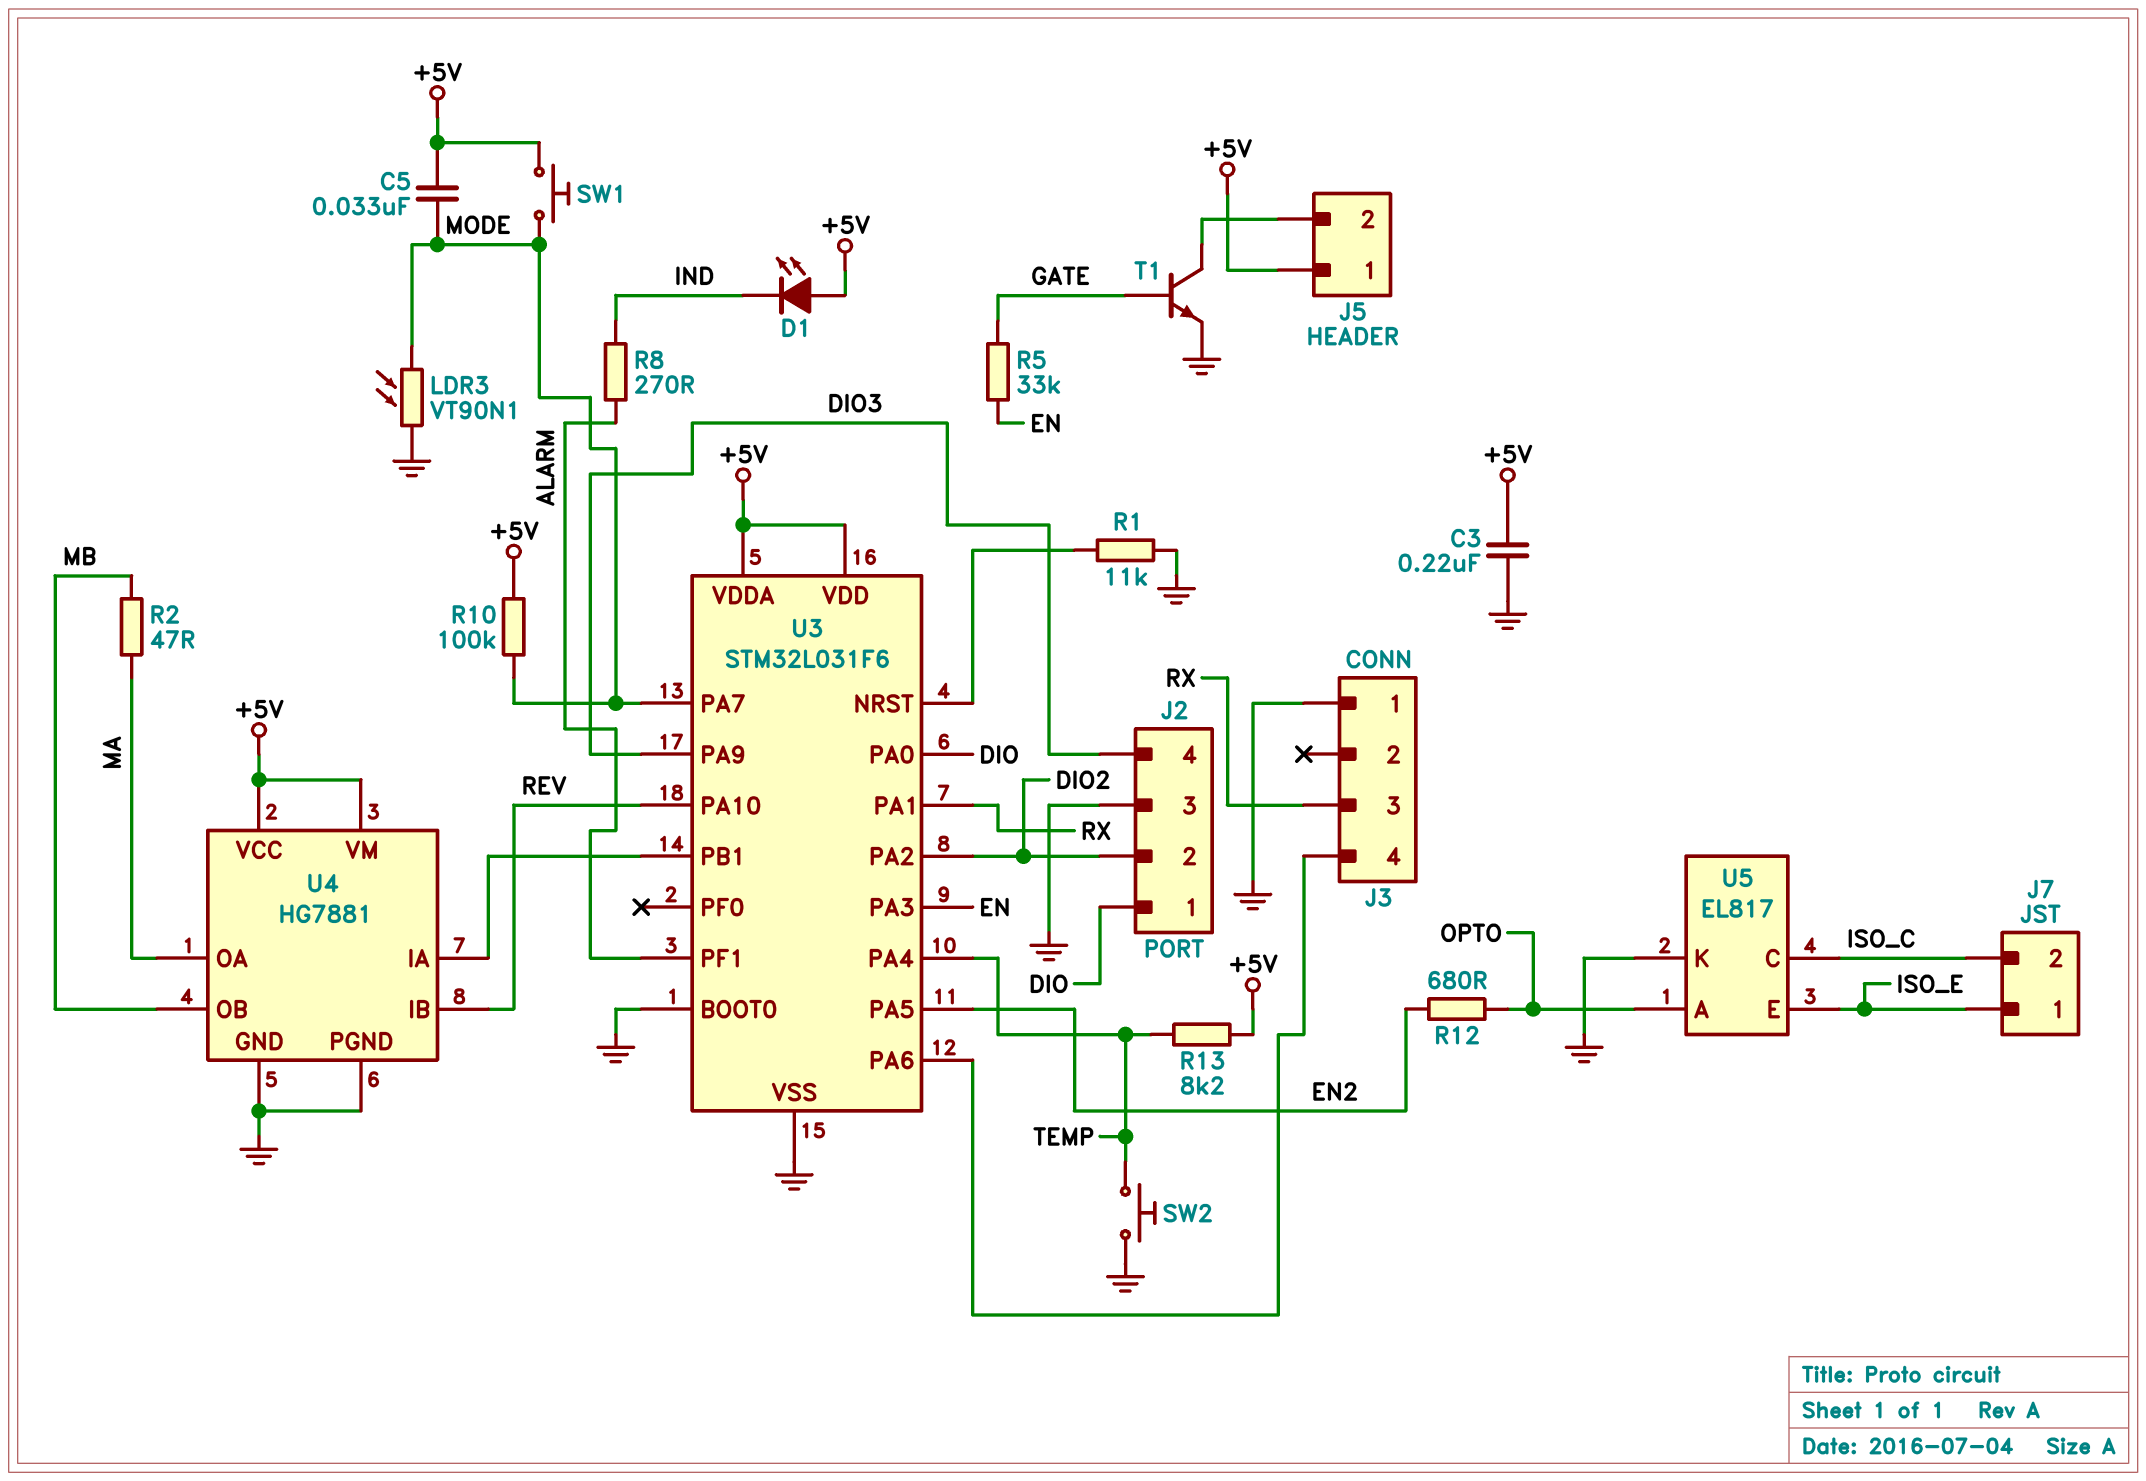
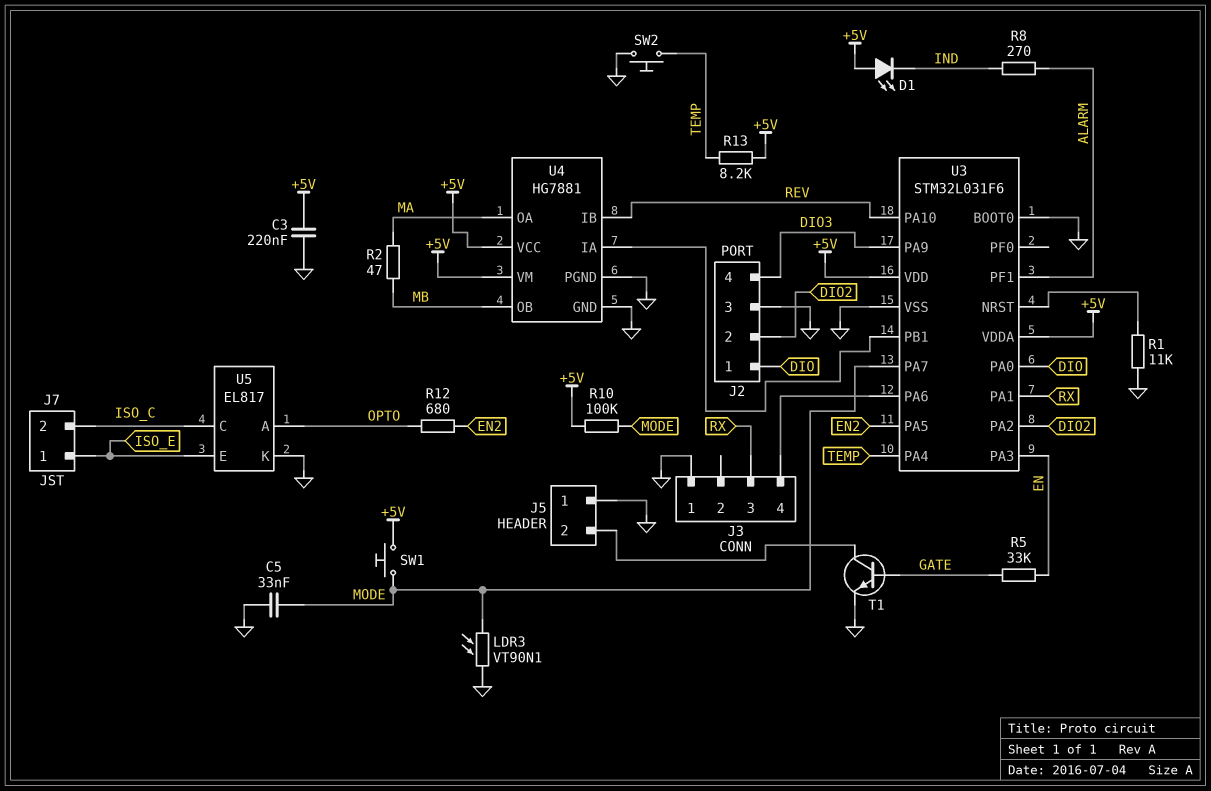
C5: 33nF (+5V, MODE) -> 33nF (GND, MODE)
J5 pin 1: +5V -> GND

